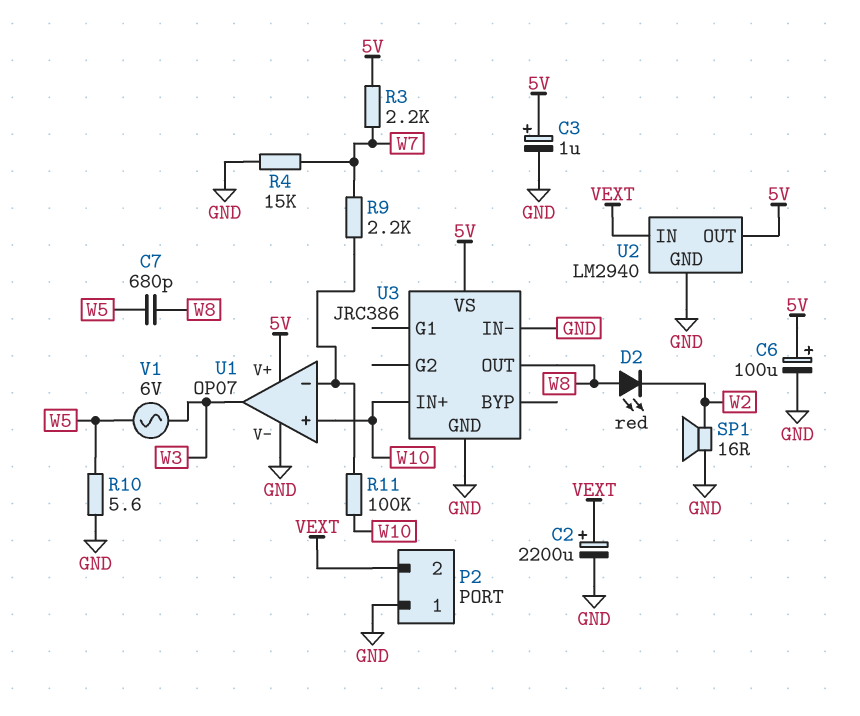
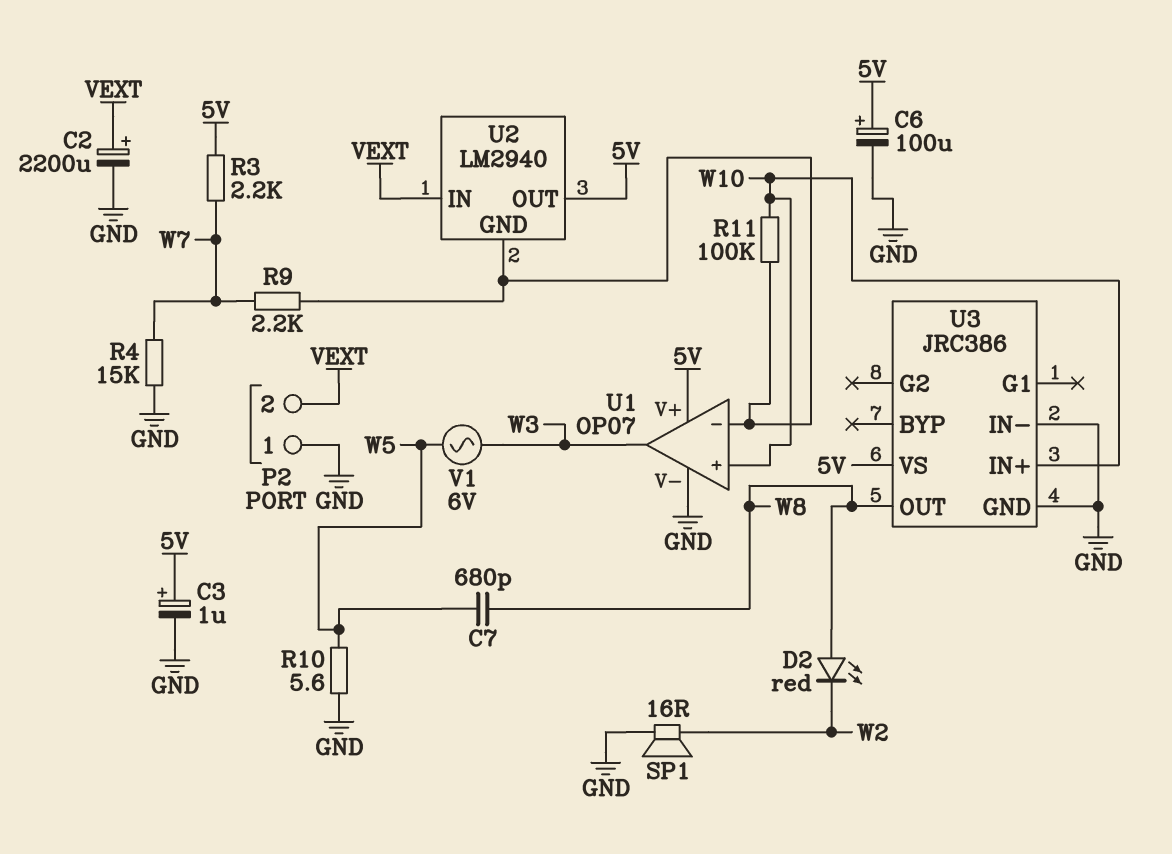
U2 pin GND: GND -> U1/in-

